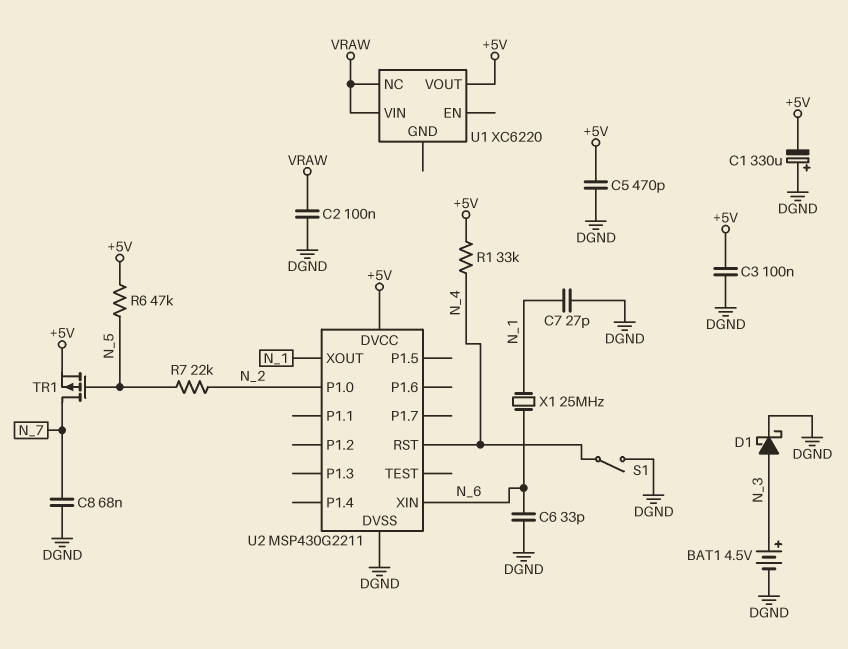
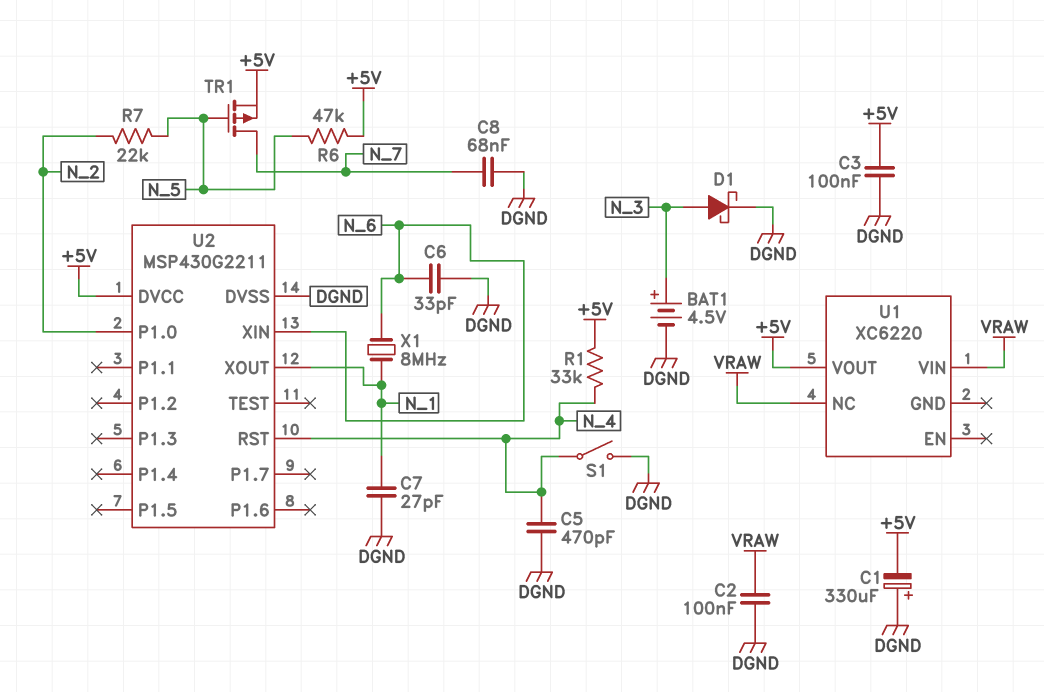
C5: 470pF (+5V, DGND) -> 470pF (DGND, N_4)
X1: 25MHz (N_1, N_6) -> 8MHz (N_1, N_6)

